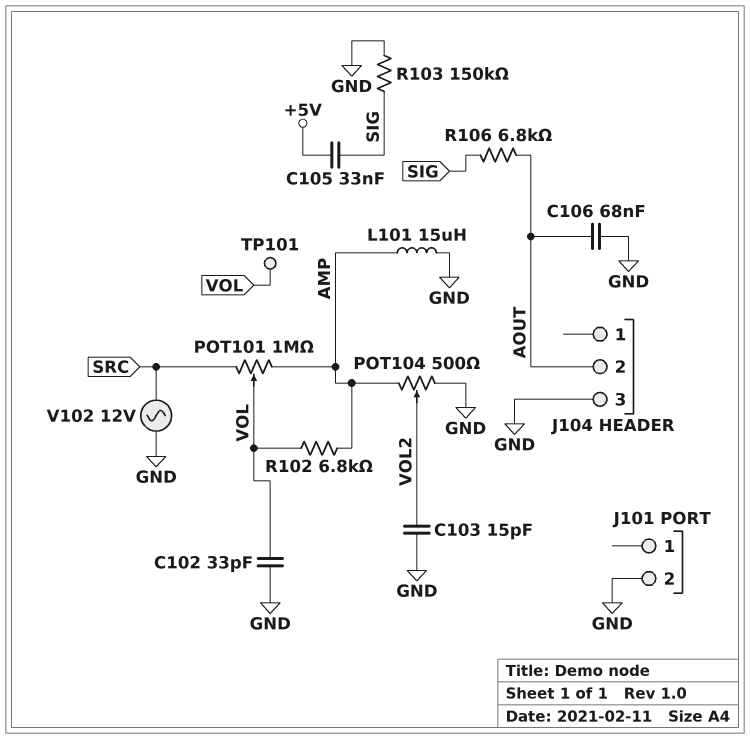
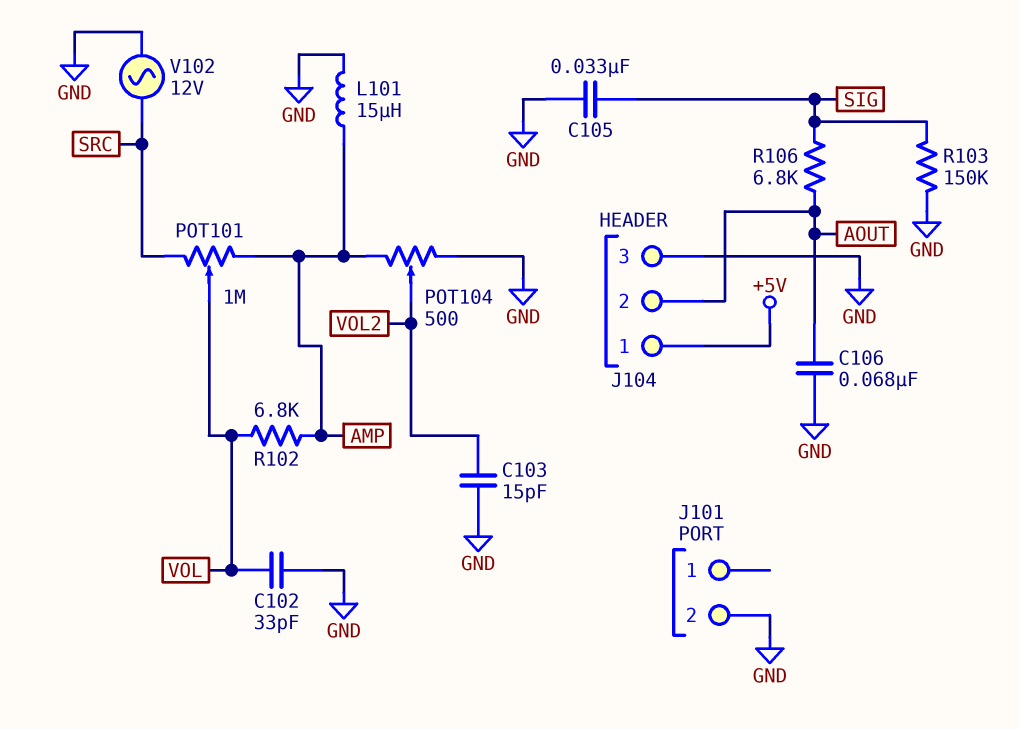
C105: 33nF (+5V, SIG) -> 33nF (GND, SIG)
J104 pin 1: none -> +5V
TP101: test point (VOL) -> none

